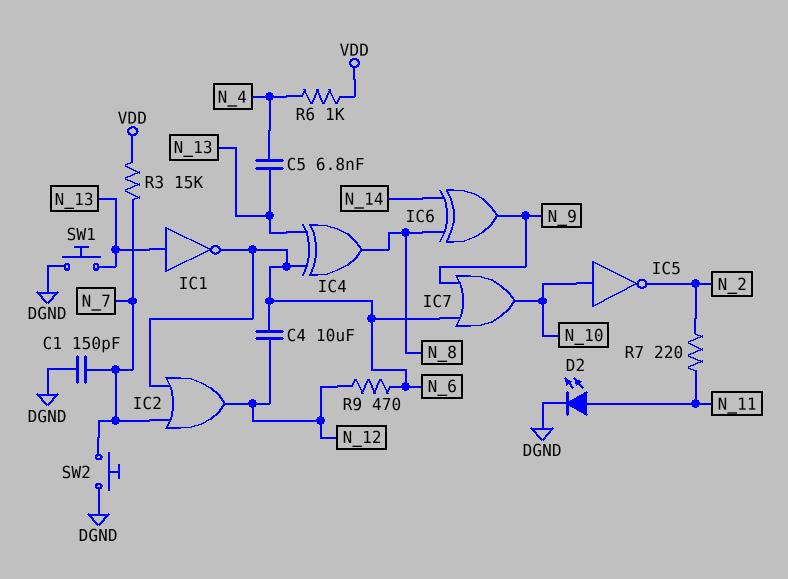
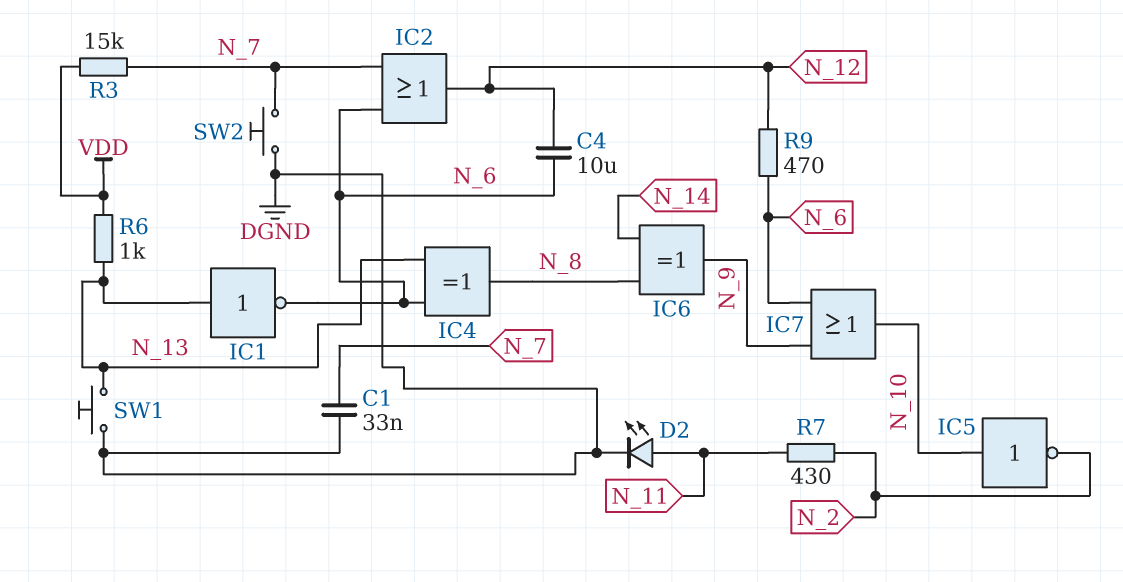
C1: 150pF (DGND, N_7) -> 33nF (DGND, N_7)
C5: 6.8nF (N_4, N_13) -> none
R6: 1k (N_4, VDD) -> 1k (N_13, VDD)
R7: 220 (N_2, N_11) -> 430 (N_2, N_11)

